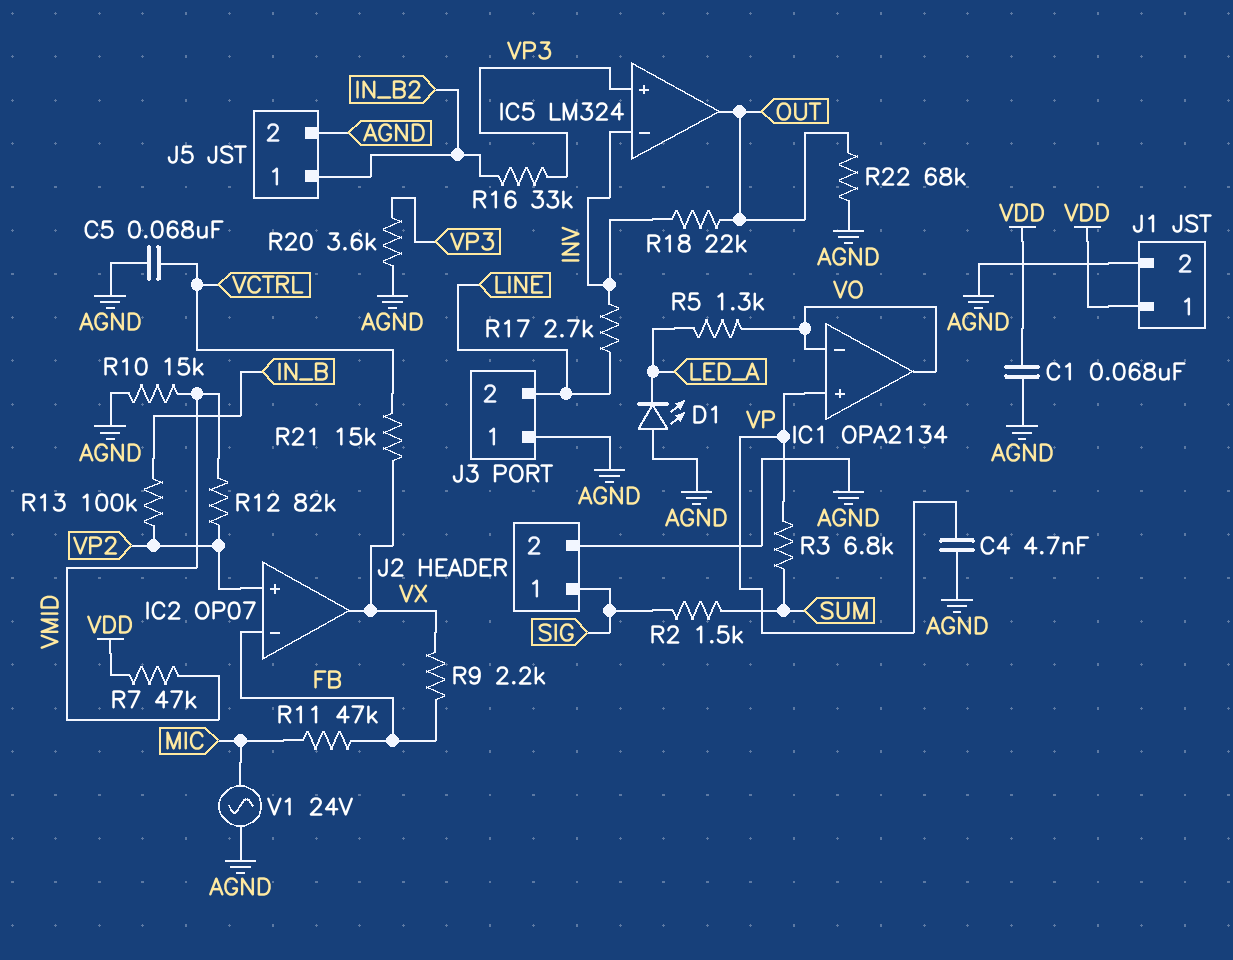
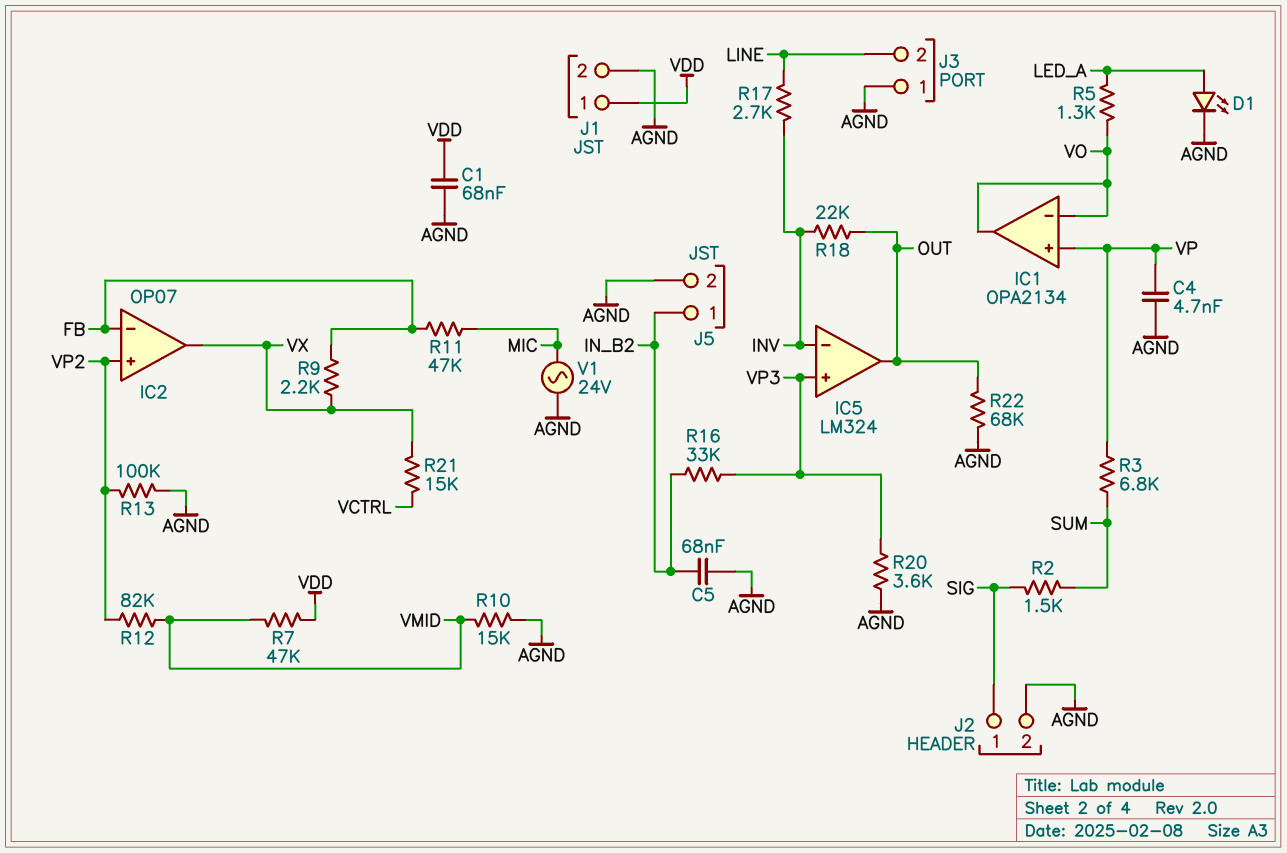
C5: 68nF (AGND, VCTRL) -> 68nF (AGND, IN_B2)
D1: LED (A AGND, K LED_A) -> LED (A LED_A, K AGND)
R13: 100k (IN_B, VP2) -> 100k (AGND, VP2)

